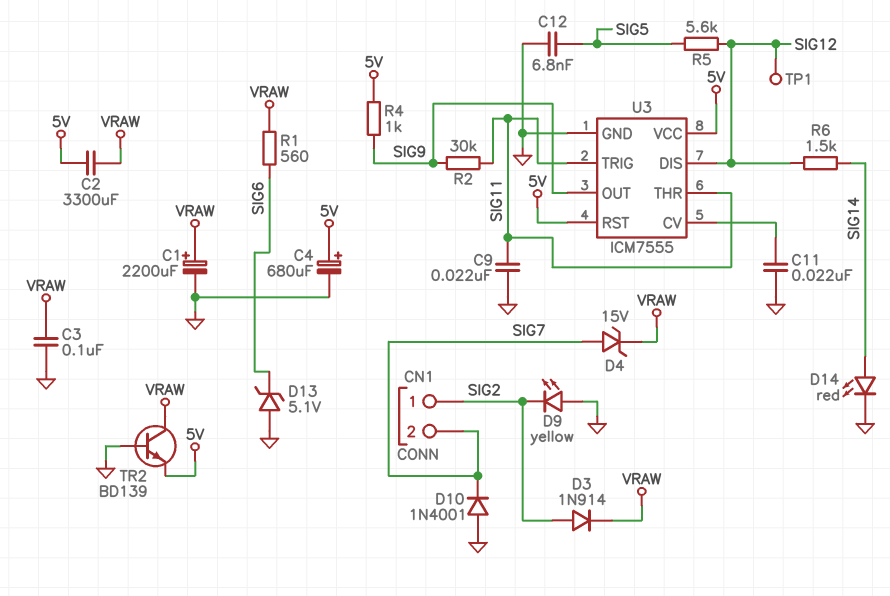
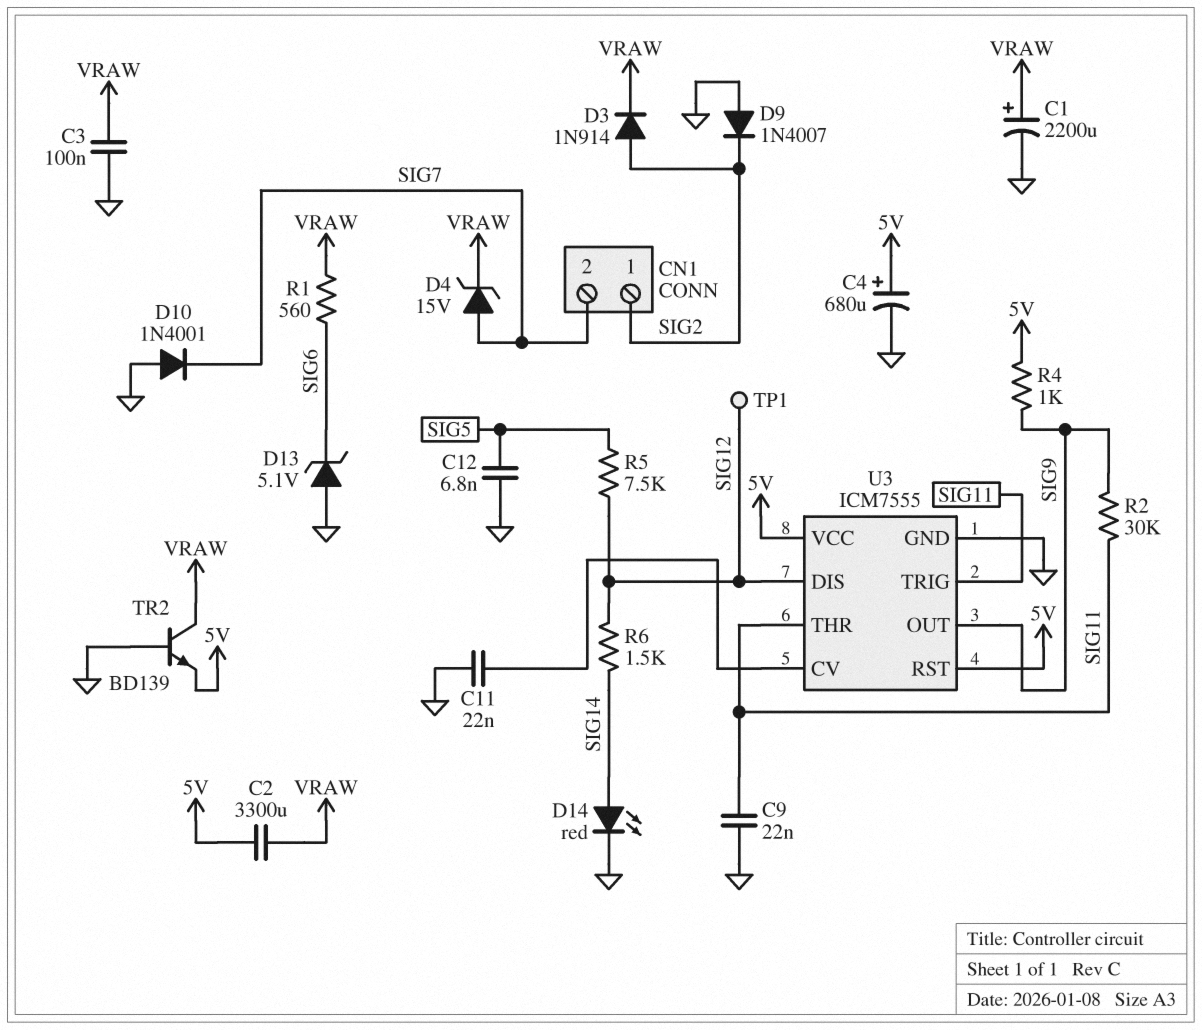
D9: LED yellow (A GND, K SIG2) -> diode 1N4007 (A GND, K SIG2)
R5: 5.6k (SIG5, SIG12) -> 7.5k (SIG5, SIG12)

